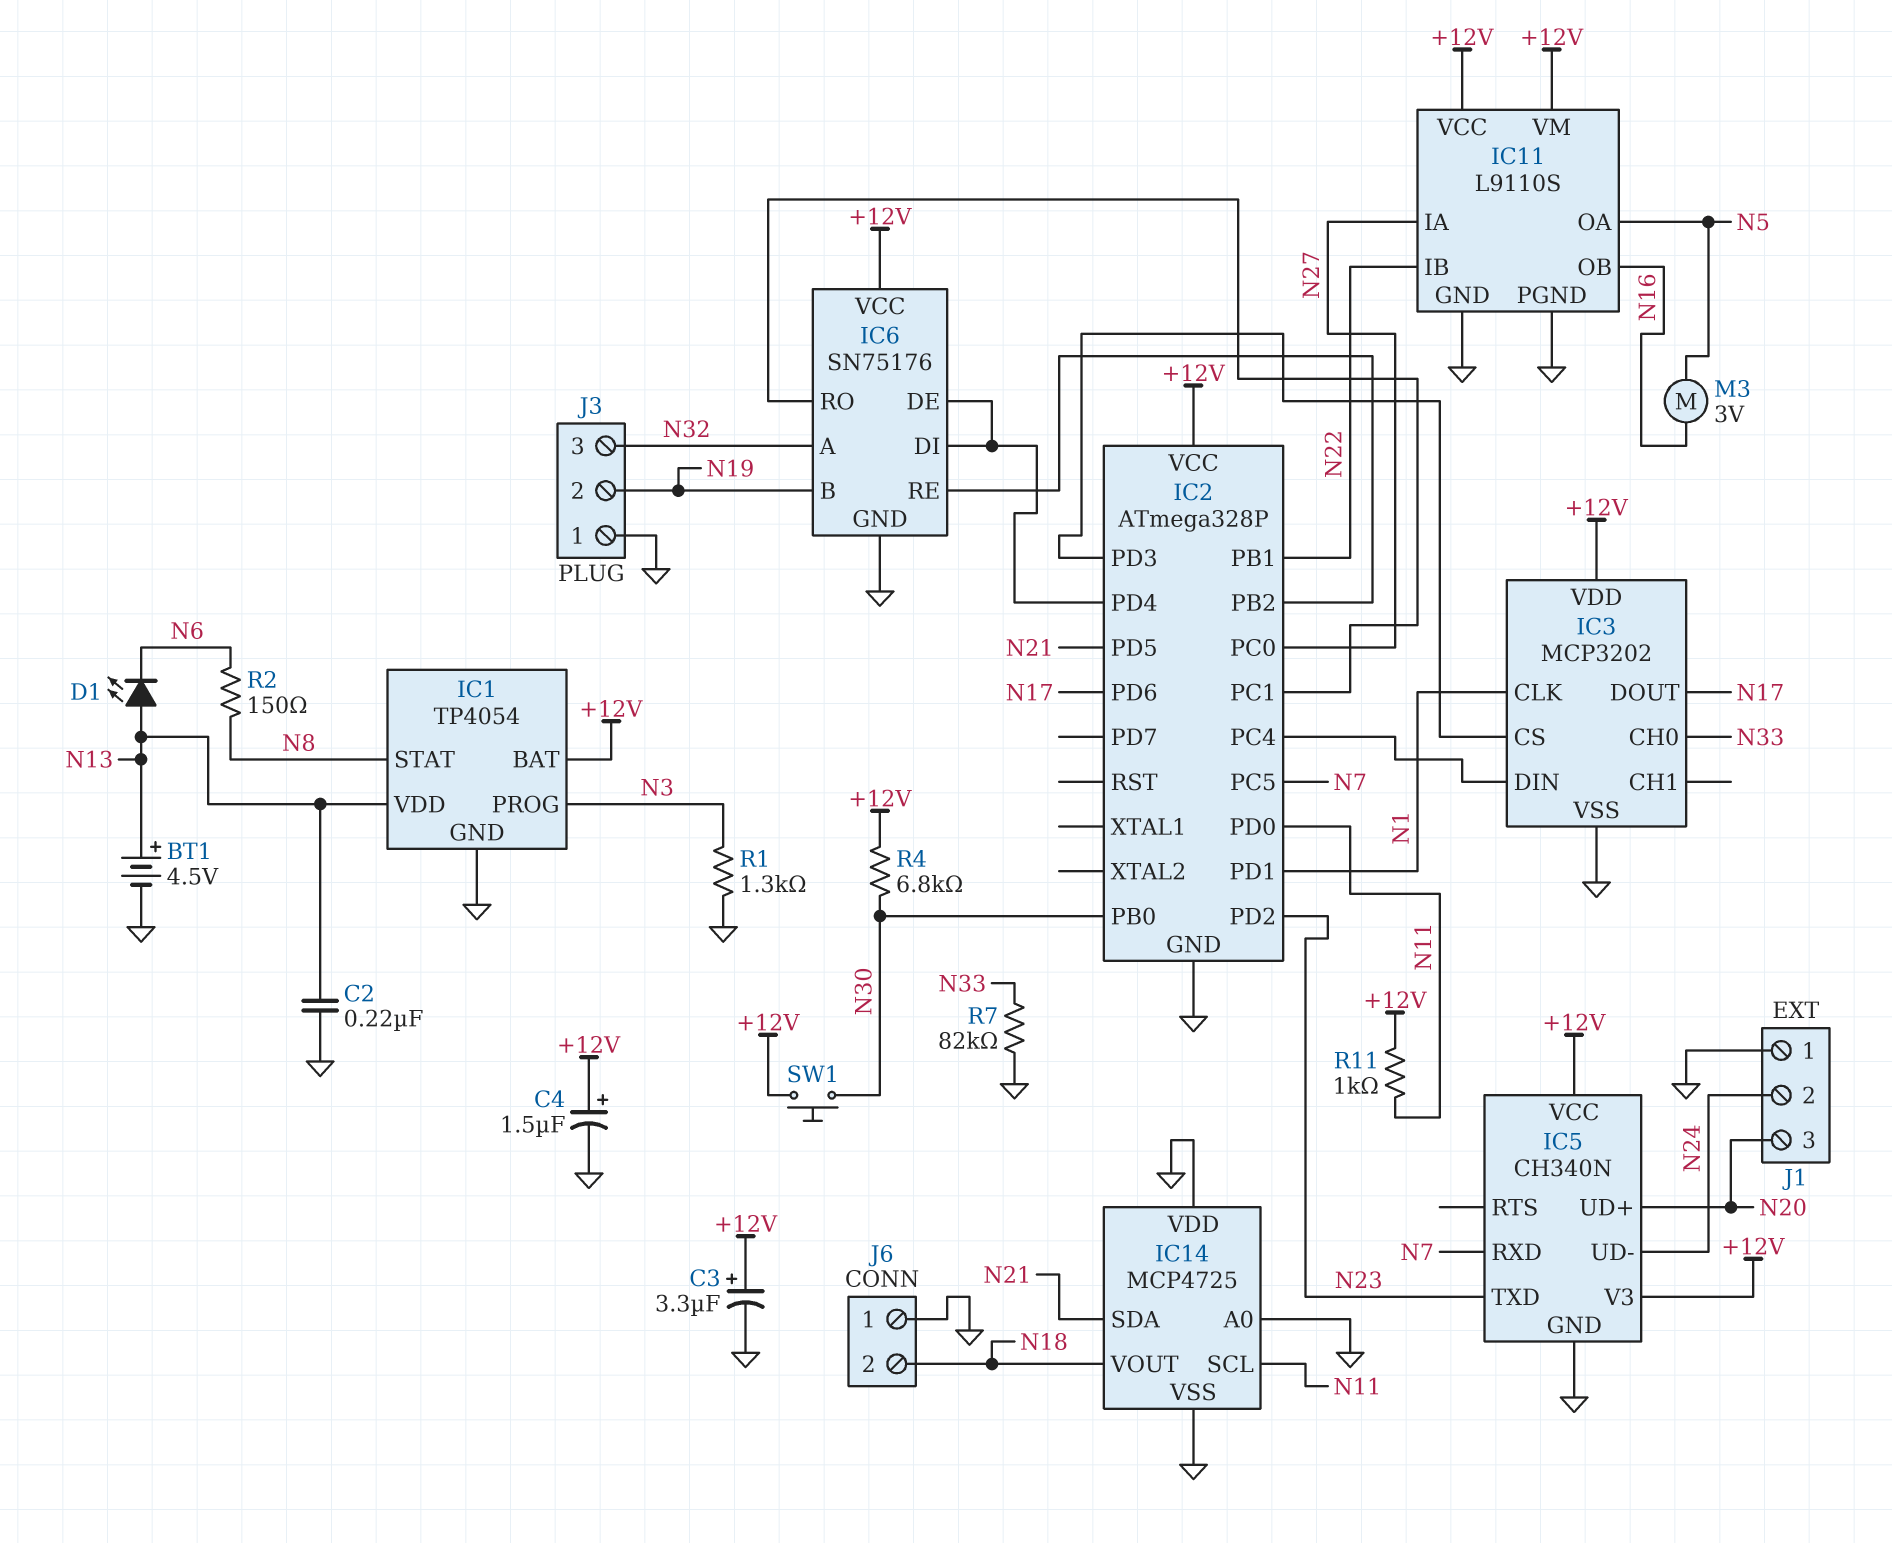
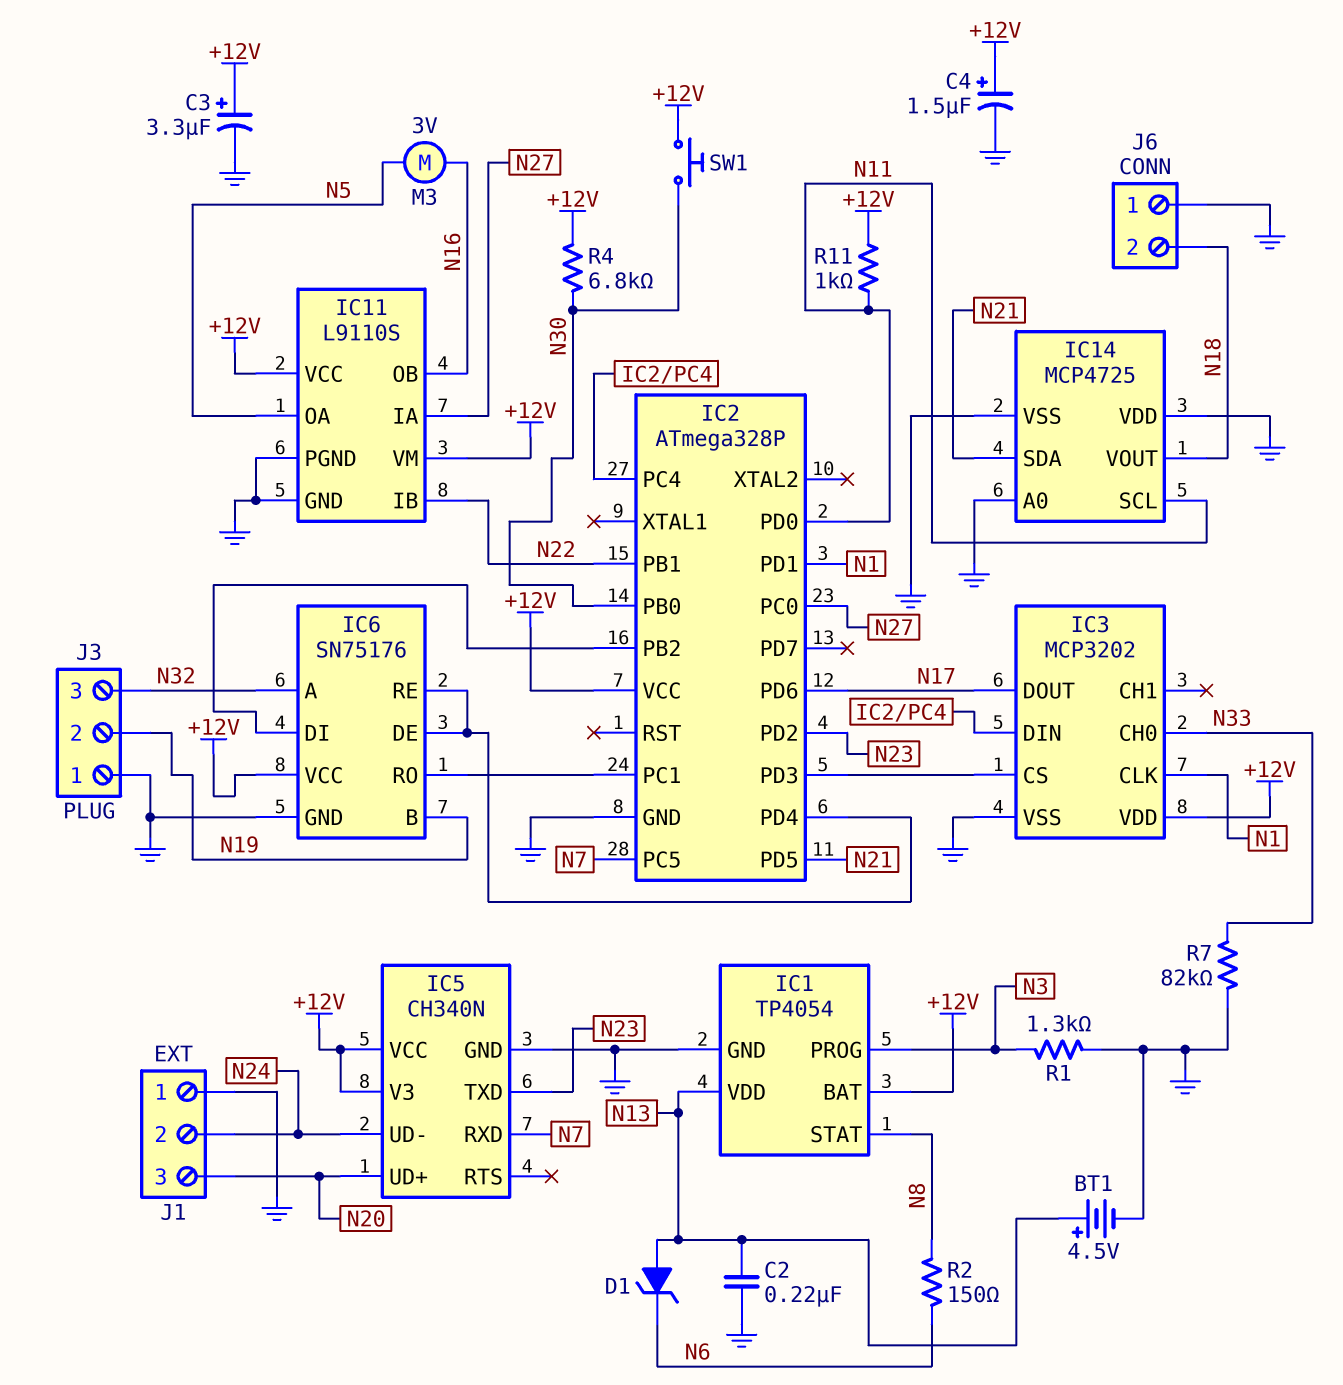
D1: LED (A N13, K N6) -> zener (A N13, K N6)
IC6 pin DI: IC2/PD4 -> IC2/PB2
IC6 pin RE: IC2/PB2 -> IC2/PD4

